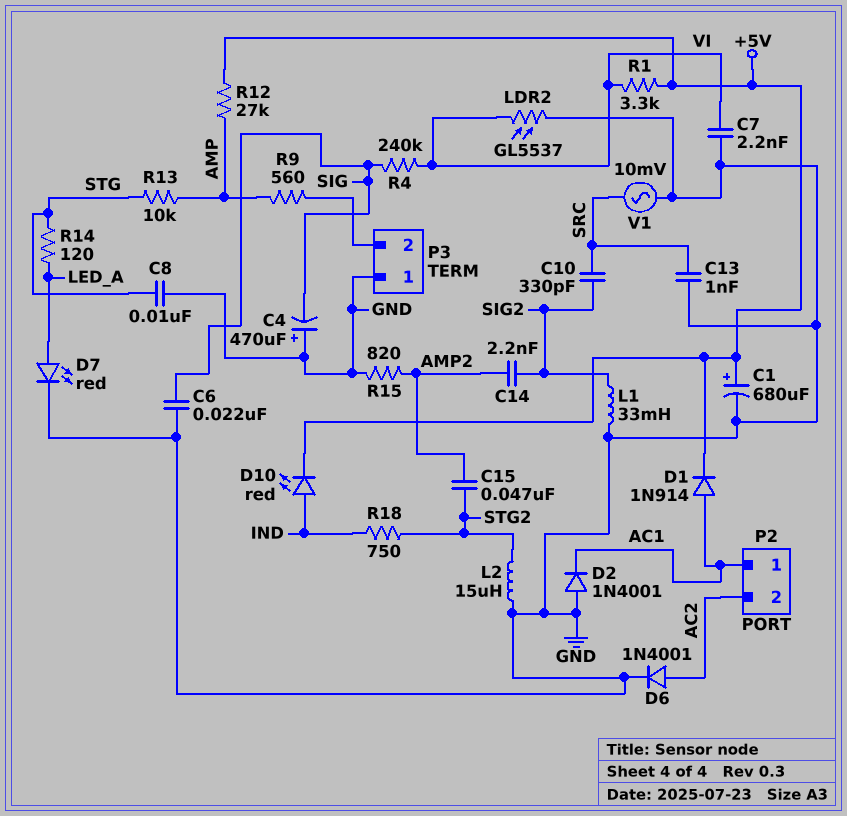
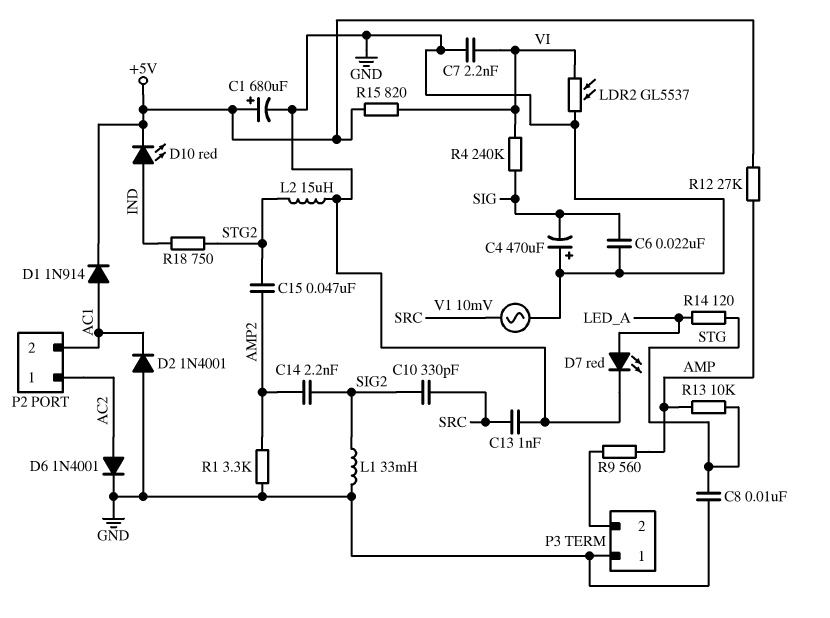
P2 pin 1: AC1 -> AC2
P2 pin 2: AC2 -> AC1
R1: 3.3k (+5V, VI) -> 3.3k (AMP2, GND)
R15: 820 (AMP2, GND) -> 820 (+5V, VI)

